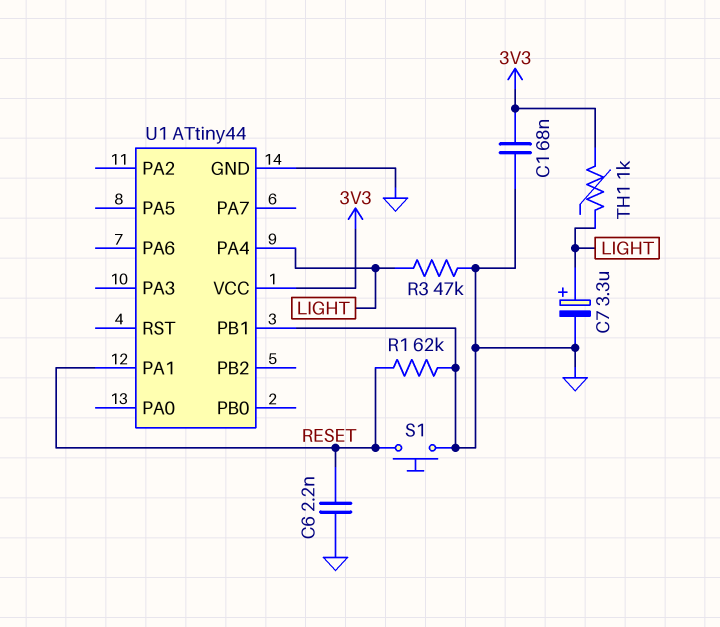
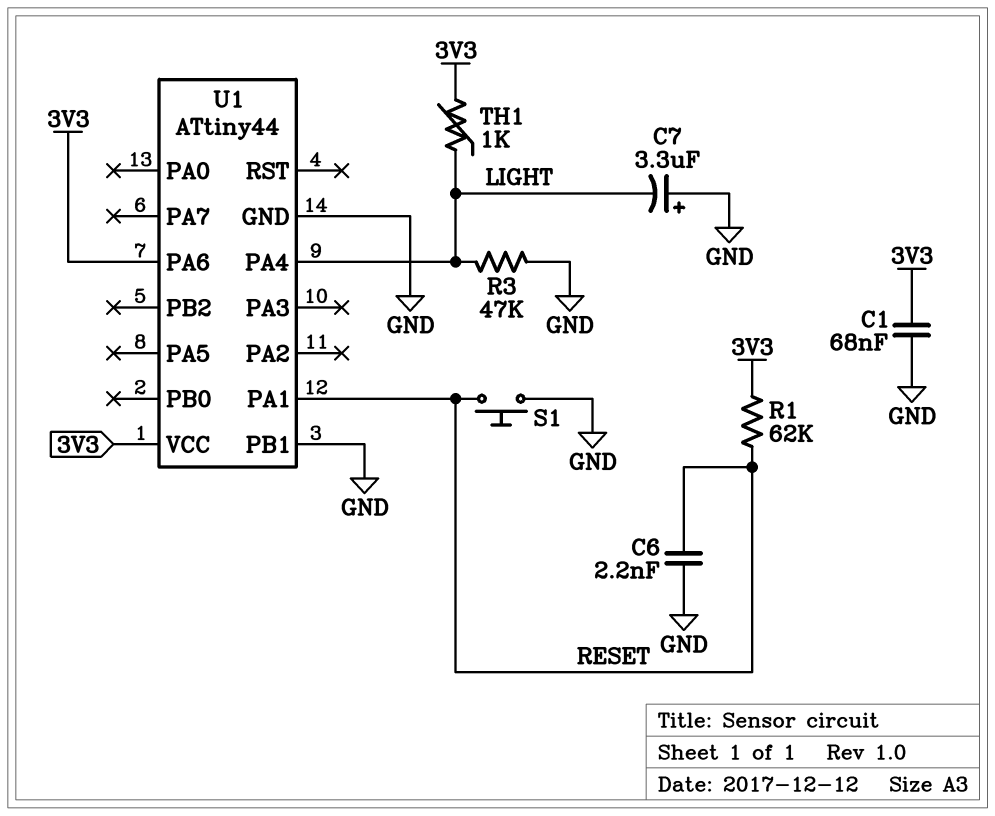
C7: 3.3uF (plus LIGHT, minus GND) -> 3.3uF (plus GND, minus LIGHT)
R1: 62k (GND, RESET) -> 62k (3V3, RESET)
U1 pin PA6: none -> 3V3

